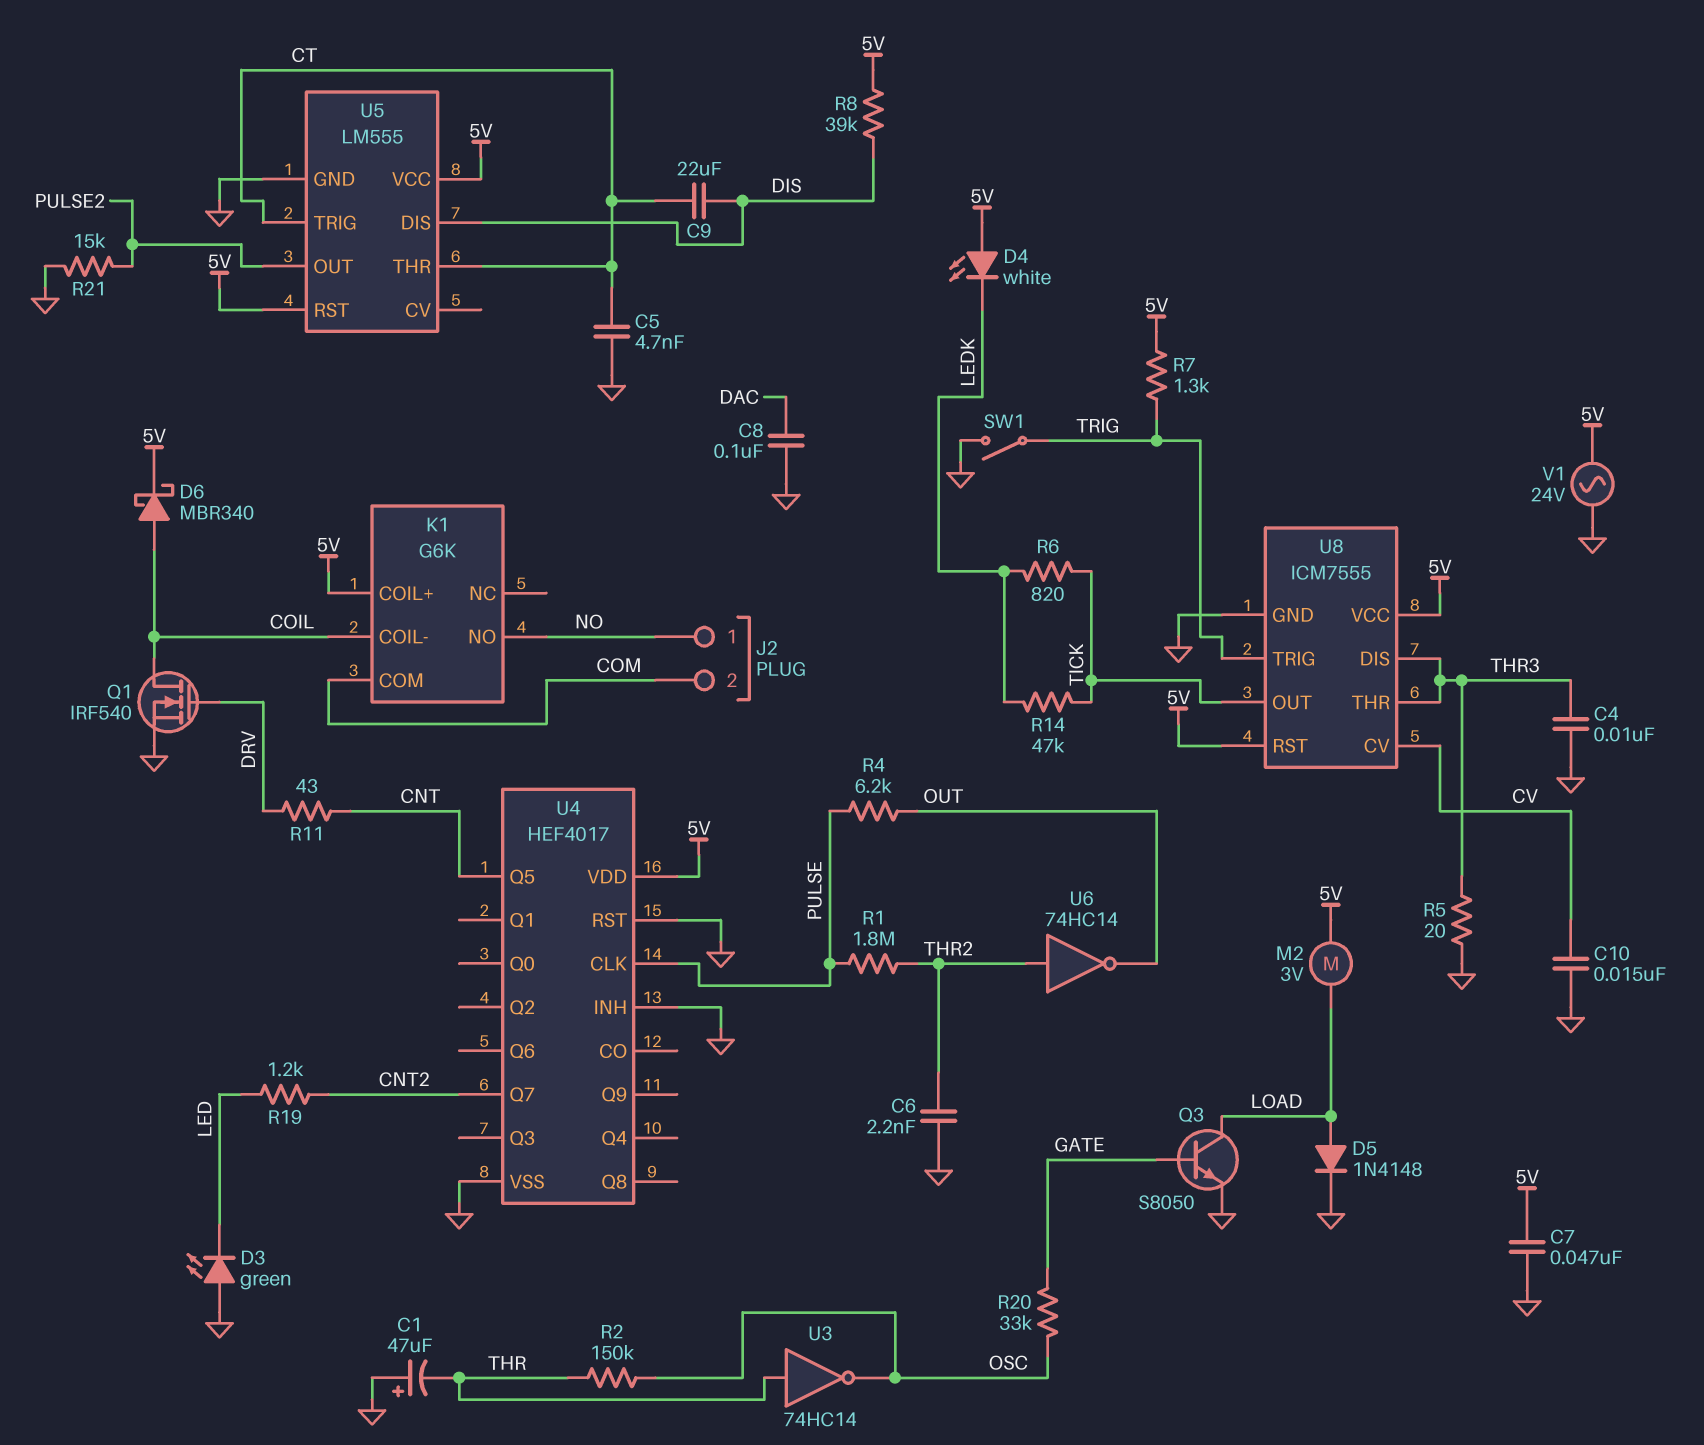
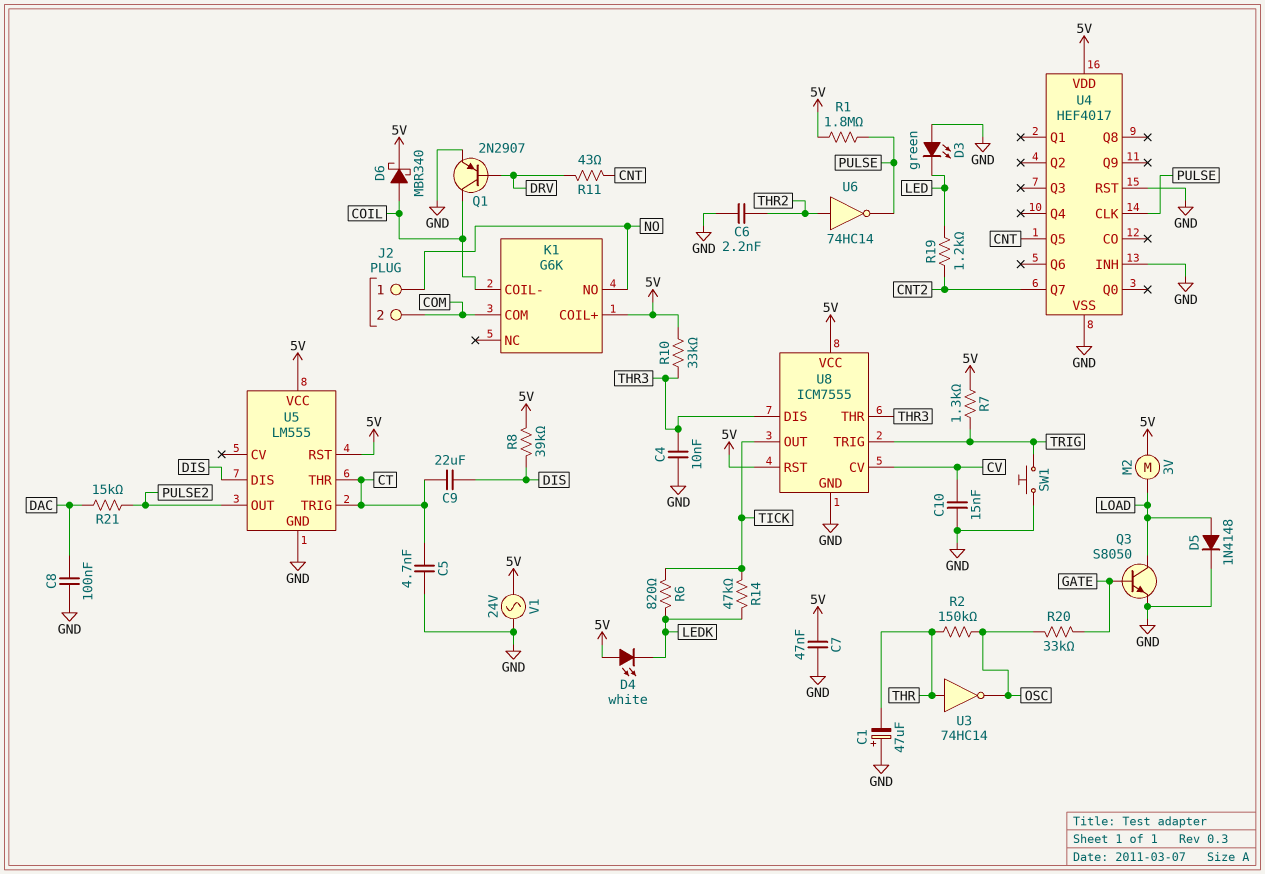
Q1: NMOS IRF540 (G DRV, D COIL, S GND) -> PNP 2N2907 (B DRV, C COIL, E GND)
R1: 1.8M (PULSE, THR2) -> 1.8M (5V, PULSE)
R4: 6.2k (OUT, PULSE) -> none
R5: 20 (GND, THR3) -> none
R10: none -> 33k (5V, THR3)
R21: 15k (GND, PULSE2) -> 15k (DAC, PULSE2)
SW1: switch (GND, TRIG) -> button (GND, TRIG)
U6: NOT 74HC14 (in THR2, out OUT) -> NOT 74HC14 (in THR2, out PULSE)

